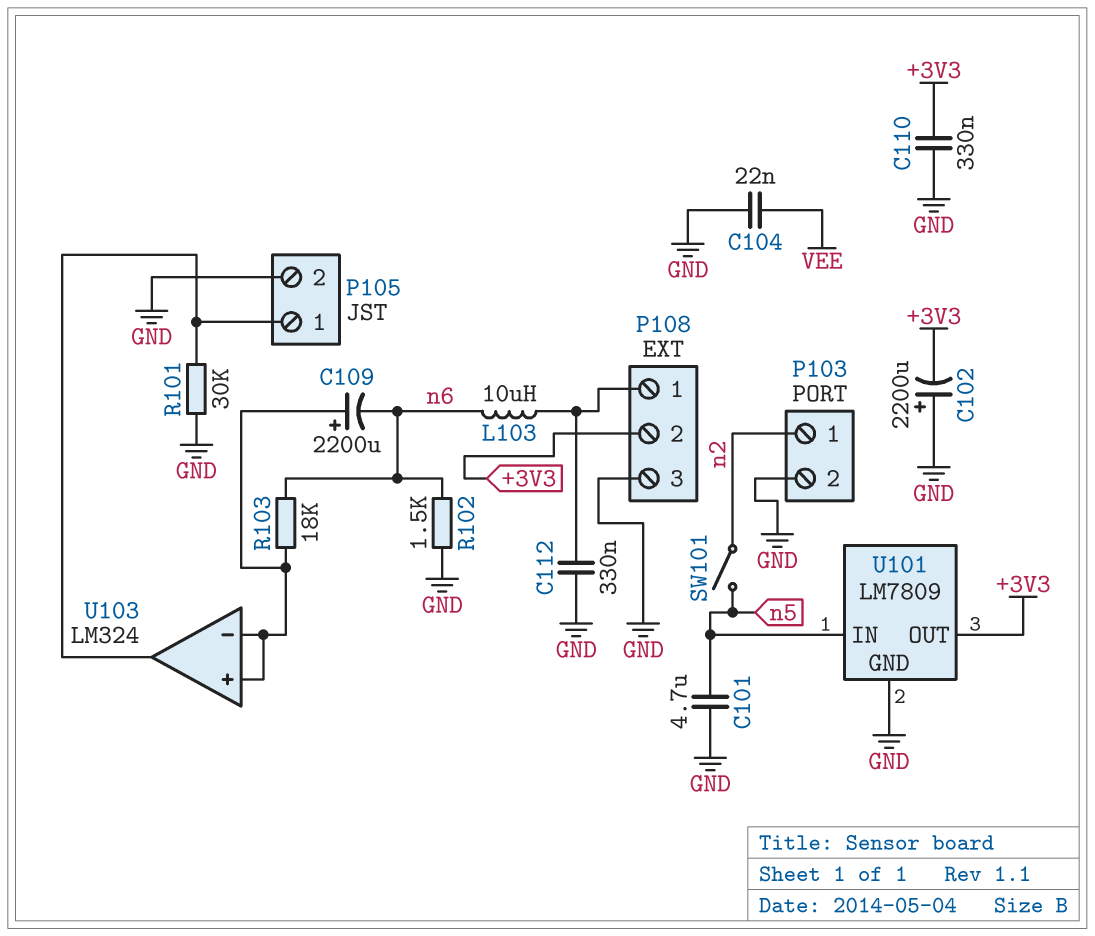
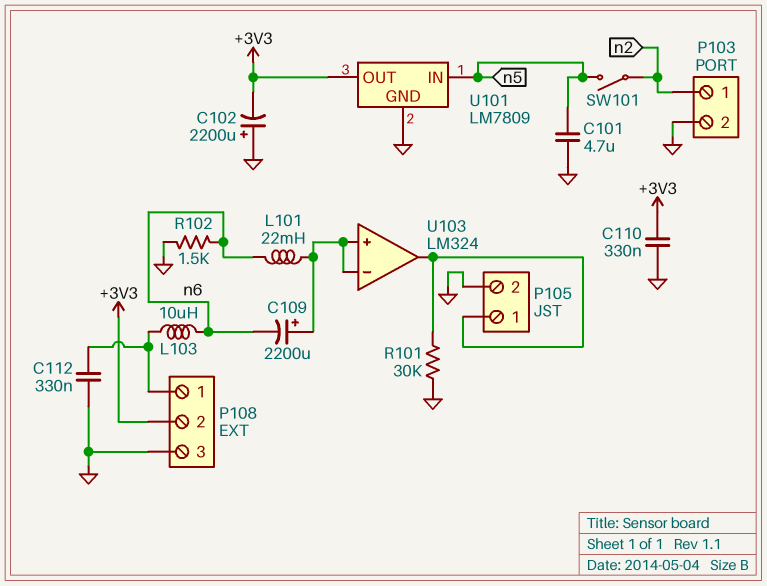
C104: 22nF (GND, VEE) -> none
L101: none -> 22mH (U103/in+, n6)
R103: 18k (U103/in+, n6) -> none

